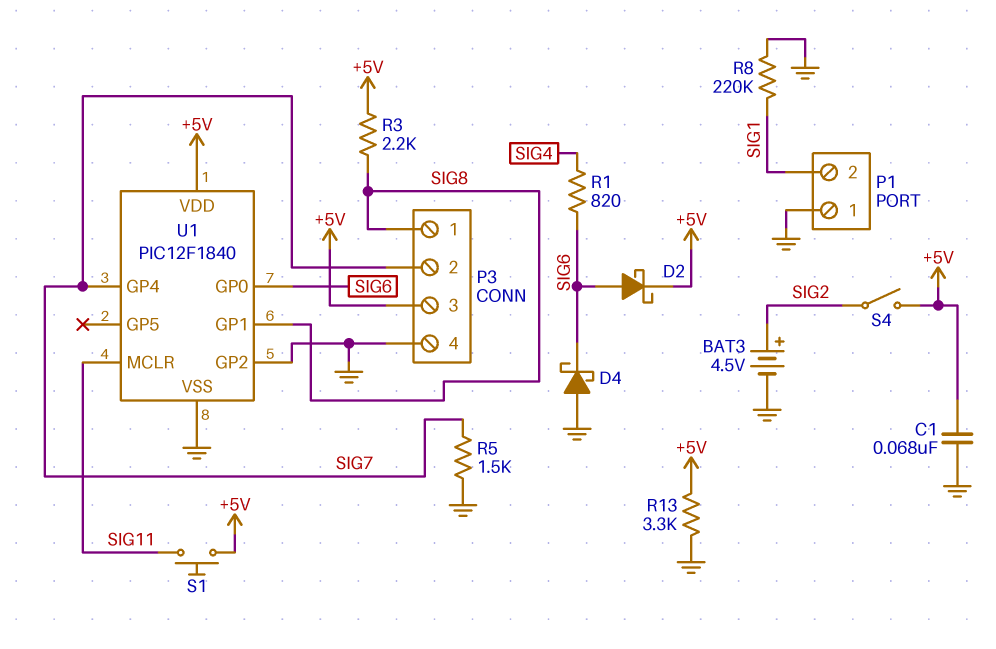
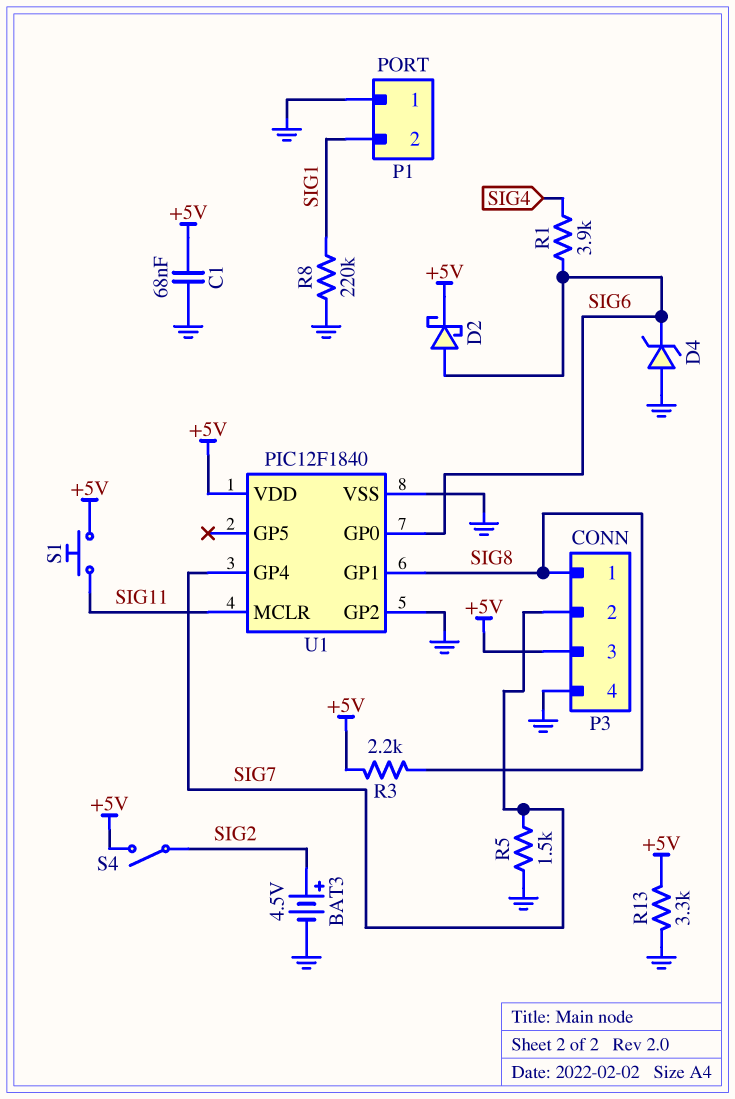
D4: schottky (A GND, K SIG6) -> zener (A GND, K SIG6)
R1: 820 (SIG4, SIG6) -> 3.9k (SIG4, SIG6)

